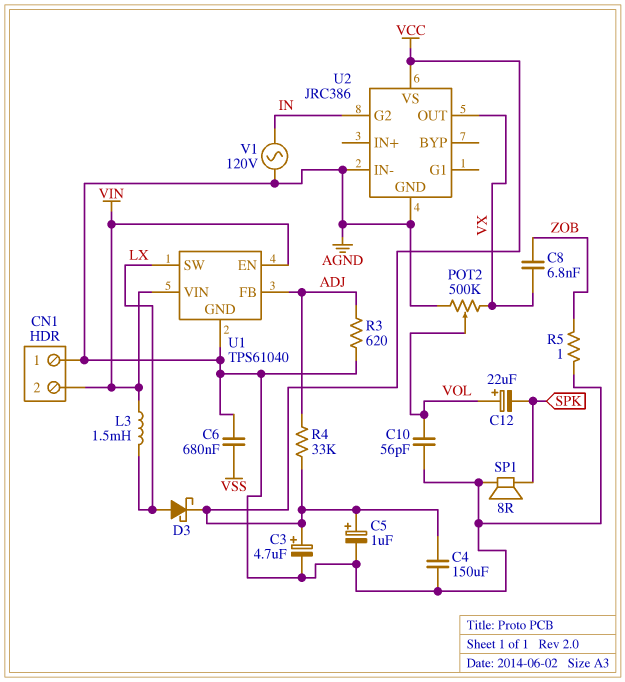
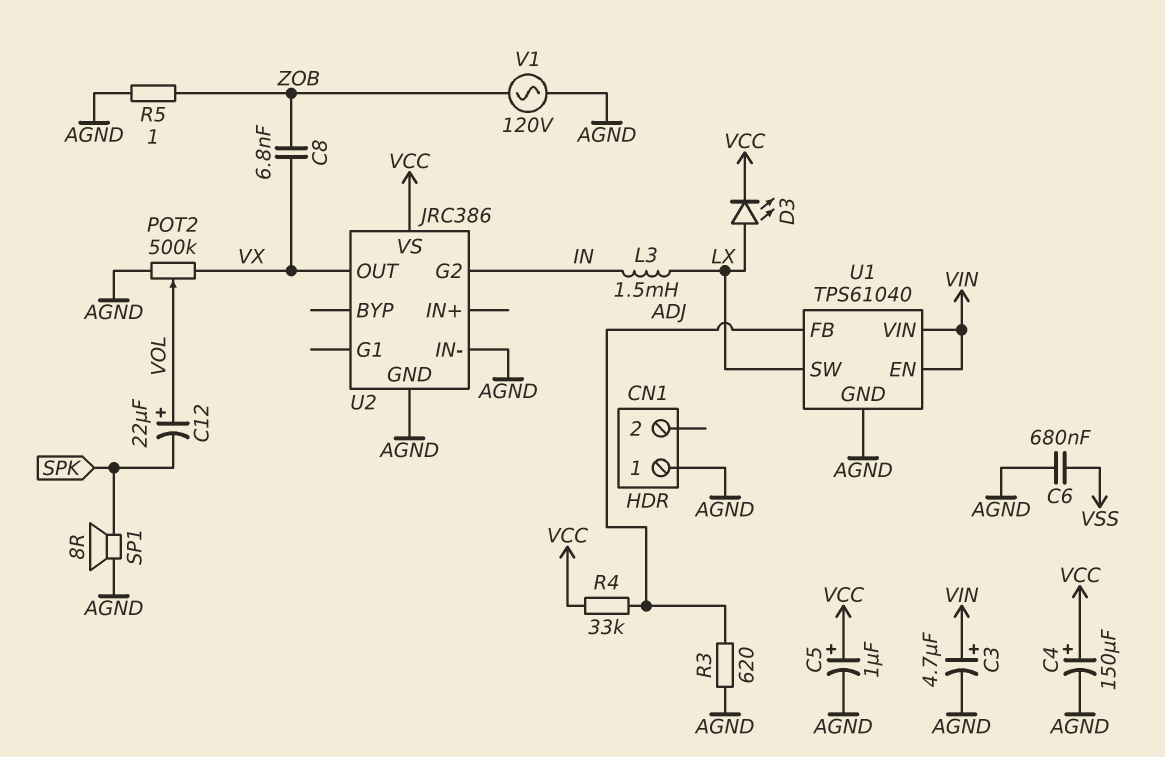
C3: 4.7uF (plus VCC, minus AGND) -> 4.7uF (plus VIN, minus AGND)
C4: 150uF (AGND, VCC) -> 150uF (plus VCC, minus AGND)
C10: 56pF (AGND, VOL) -> none
CN1 pin 2: VIN -> none
D3: schottky (A LX, K VCC) -> LED (A LX, K VCC)
L3: 1.5mH (LX, VIN) -> 1.5mH (IN, LX)
V1: AC 120V (AGND, IN) -> AC 120V (AGND, ZOB)

